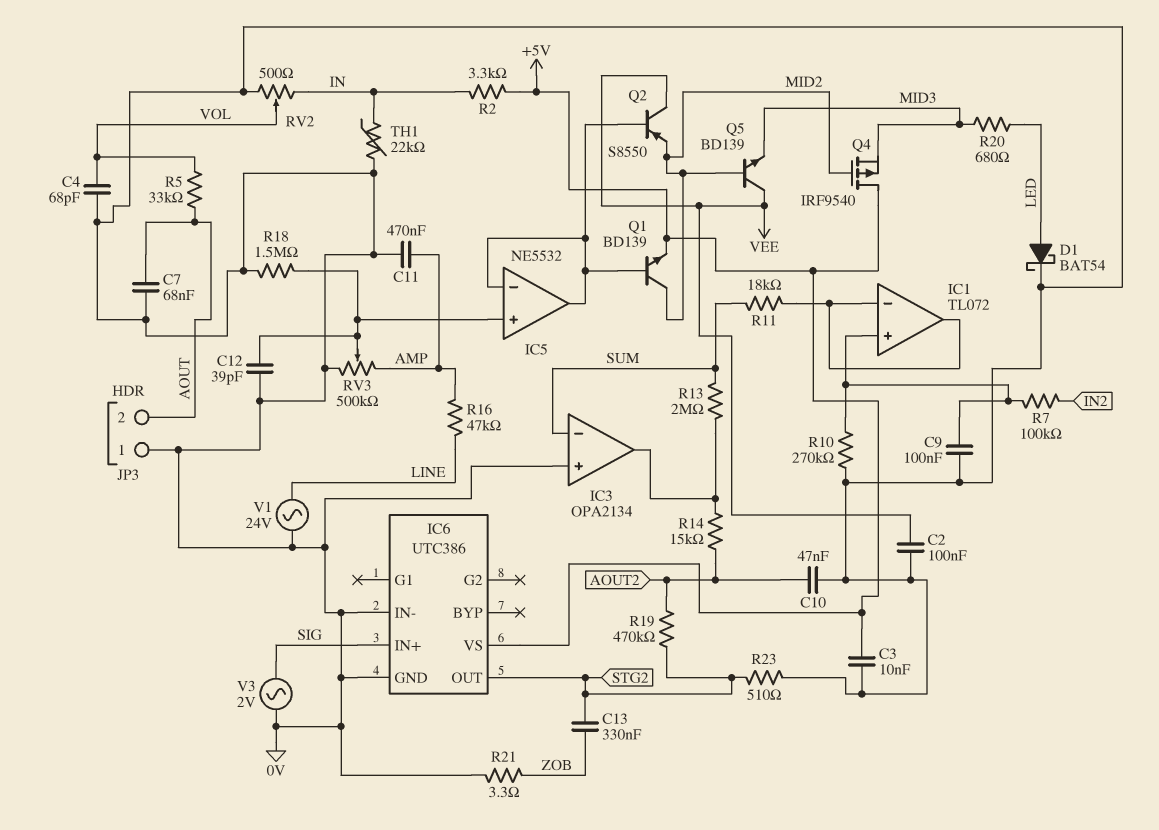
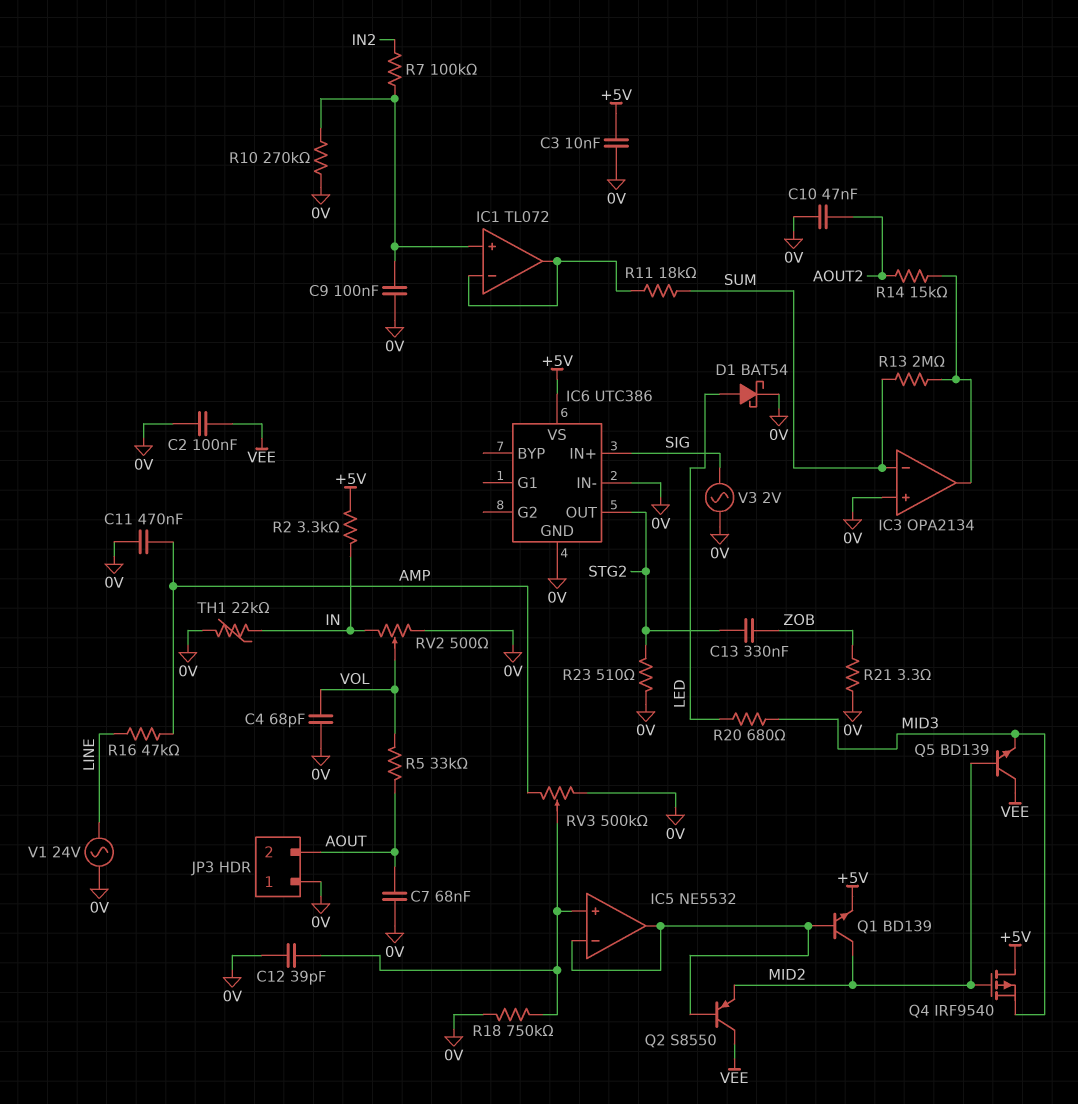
R18: 1.5M (0V, IC5/in+) -> 750k (0V, IC5/in+)
R19: 470k (AOUT2, STG2) -> none

